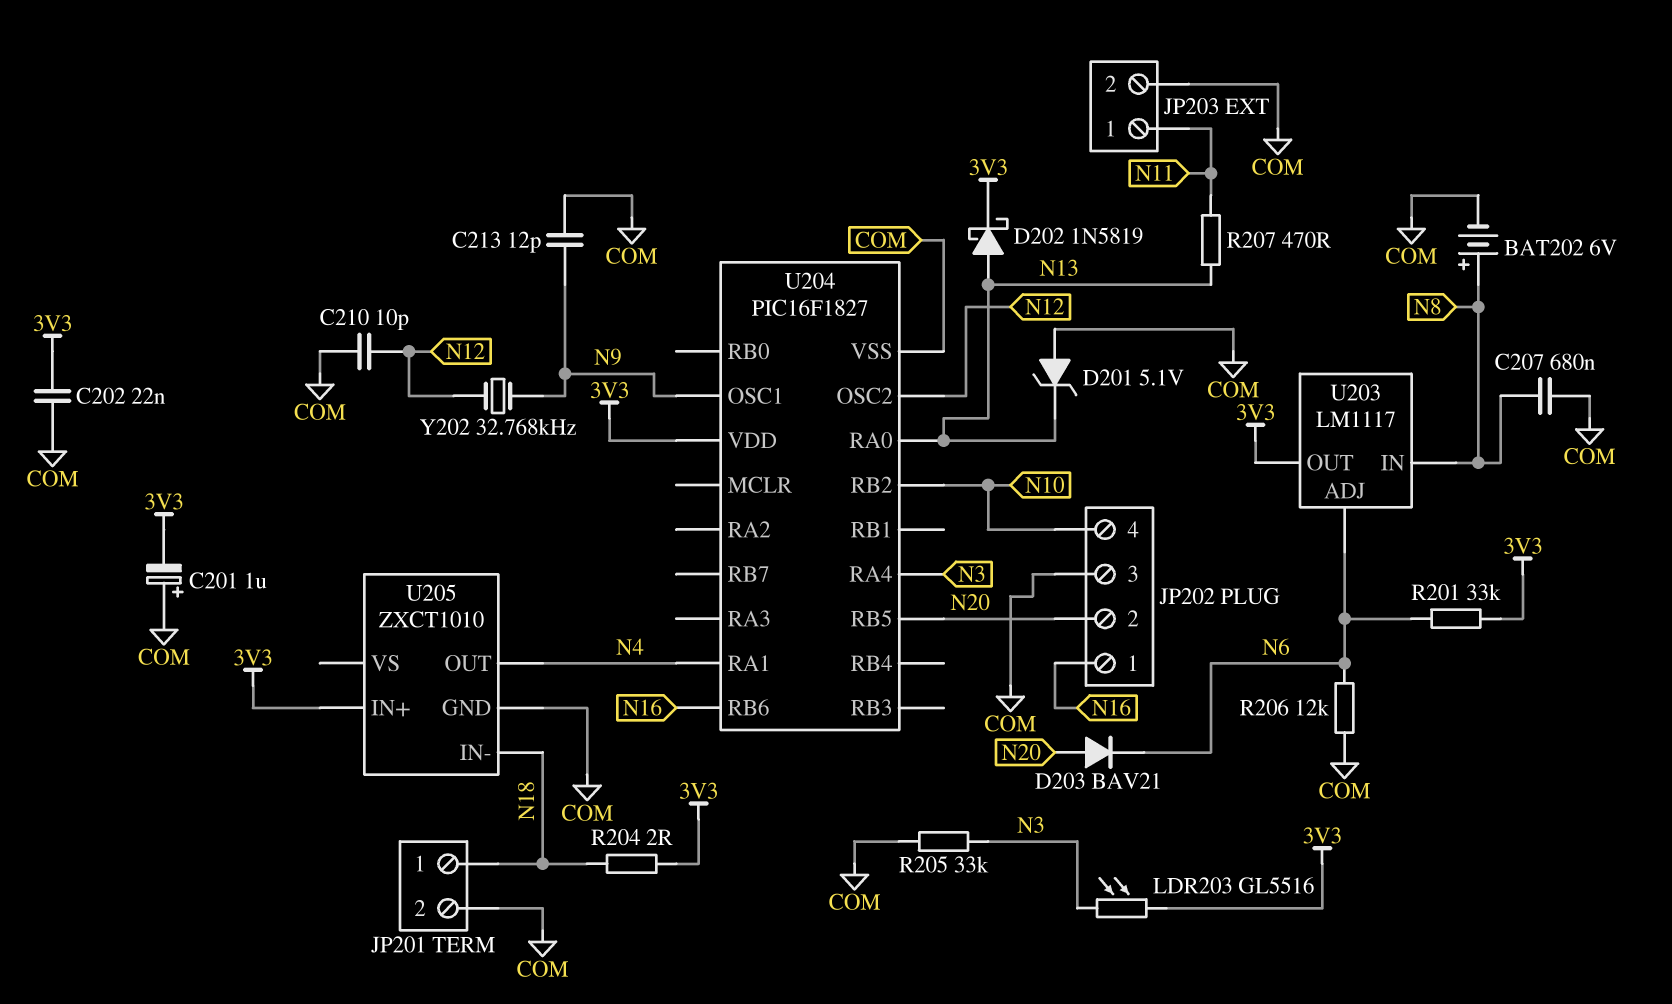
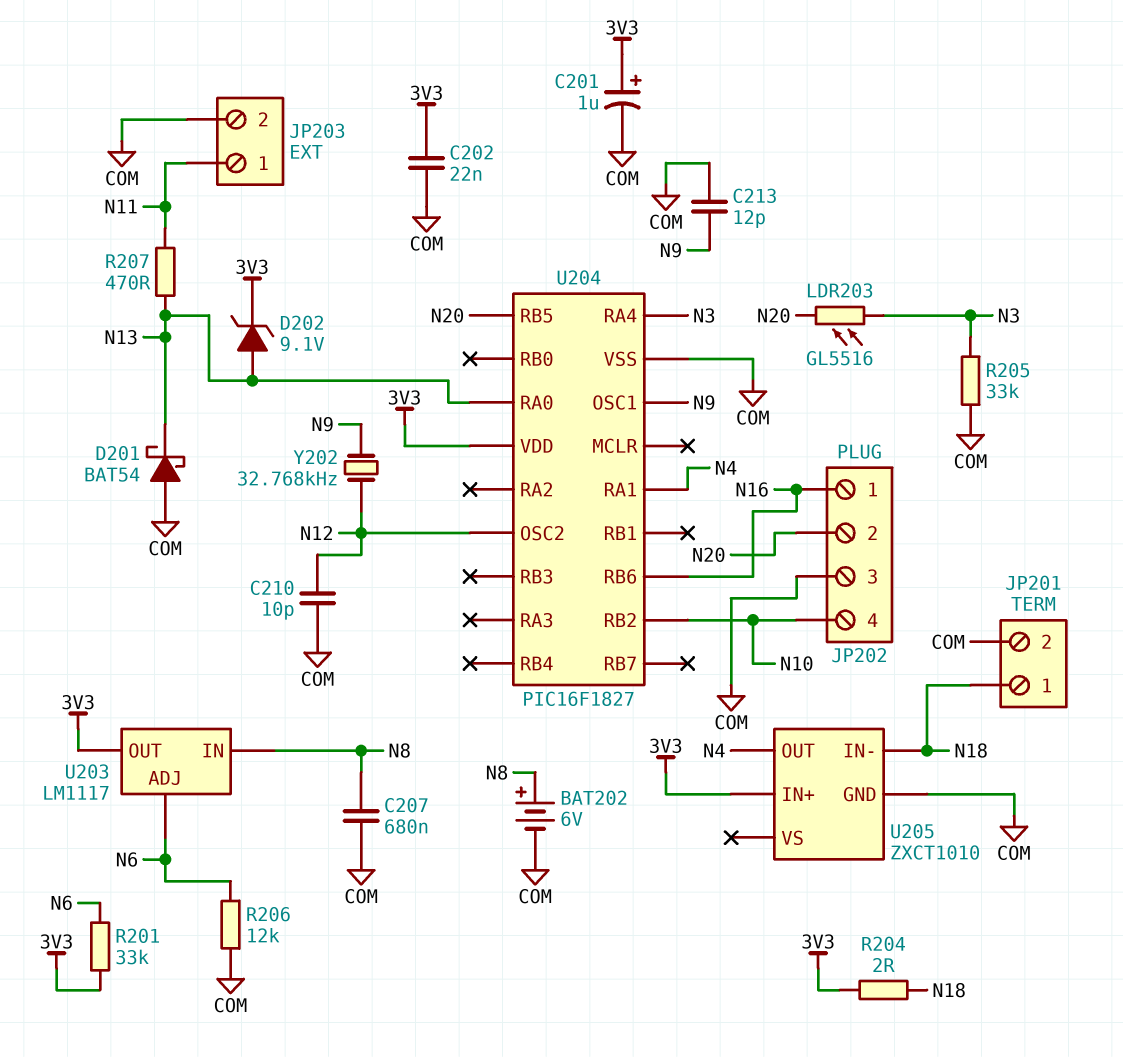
C201: 1uF (plus COM, minus 3V3) -> 1uF (plus 3V3, minus COM)
D201: zener 5.1V (A COM, K N13) -> schottky BAT54 (A COM, K N13)
D202: schottky 1N5819 (A N13, K 3V3) -> zener 9.1V (A N13, K 3V3)
D203: diode BAV21 (A N20, K N6) -> none
LDR203: GL5516 (3V3, N3) -> GL5516 (N3, N20)

